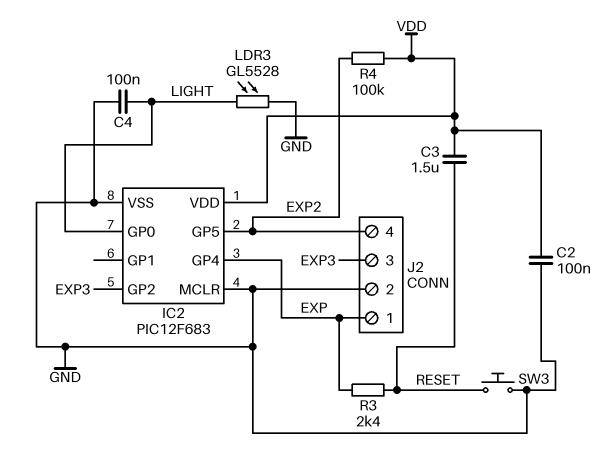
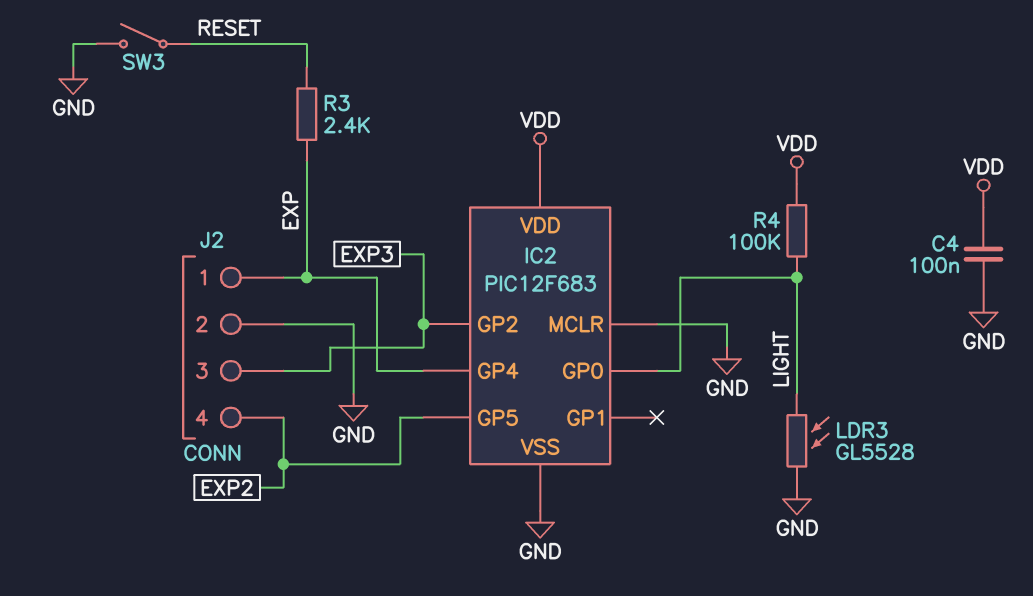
C2: 100nF (GND, VDD) -> none
C3: 1.5uF (RESET, VDD) -> none
C4: 100nF (GND, LIGHT) -> 100nF (GND, VDD)
R4: 100k (EXP2, VDD) -> 100k (LIGHT, VDD)
SW3: button (GND, RESET) -> switch (GND, RESET)

